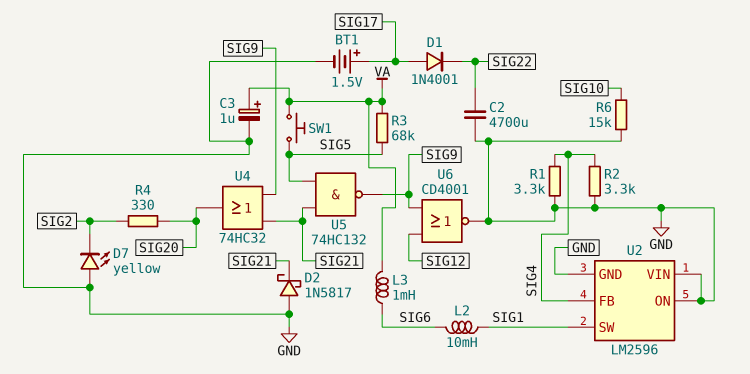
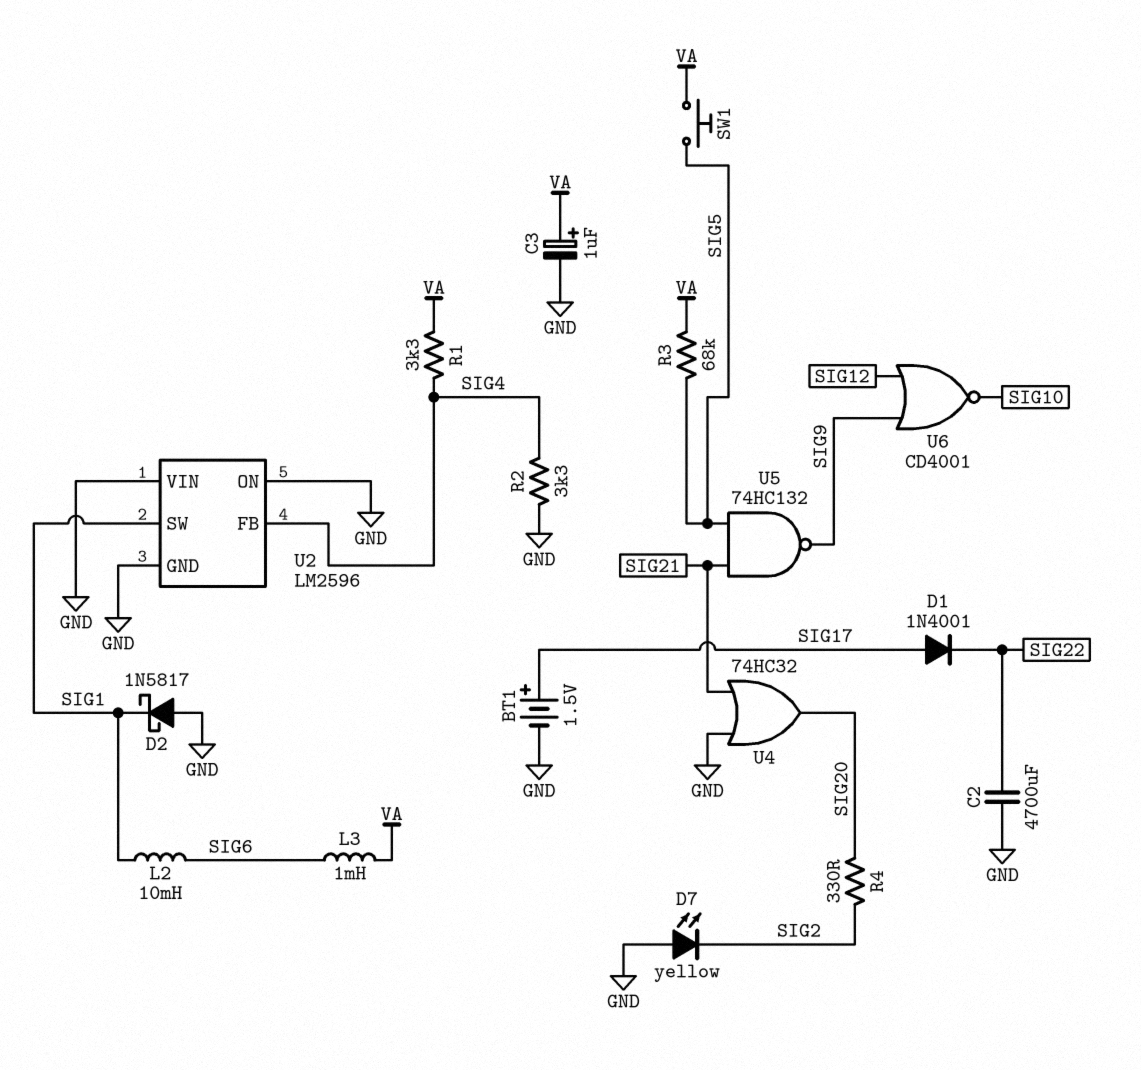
D2: schottky 1N5817 (A GND, K SIG21) -> schottky 1N5817 (A GND, K SIG1)
R1: 3.3k (GND, SIG4) -> 3.3k (SIG4, VA)
R6: 15k (GND, SIG10) -> none
U4: OR 74HC32 (in SIG9, in SIG21, out SIG20) -> OR 74HC32 (in GND, in SIG21, out SIG20)
U6: NOR CD4001 (in SIG9, in SIG12, out GND) -> NOR CD4001 (in SIG9, in SIG12, out SIG10)

